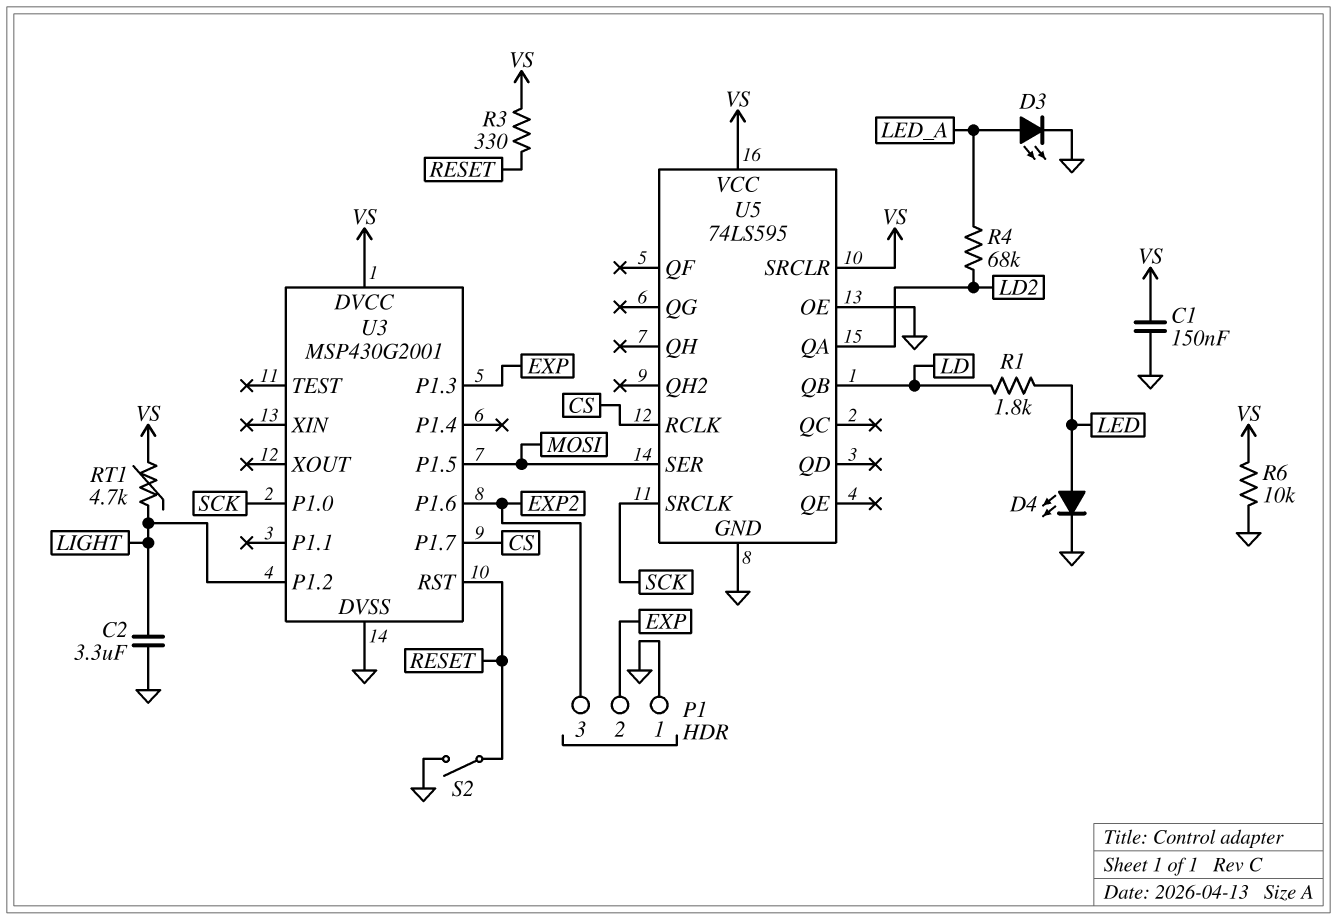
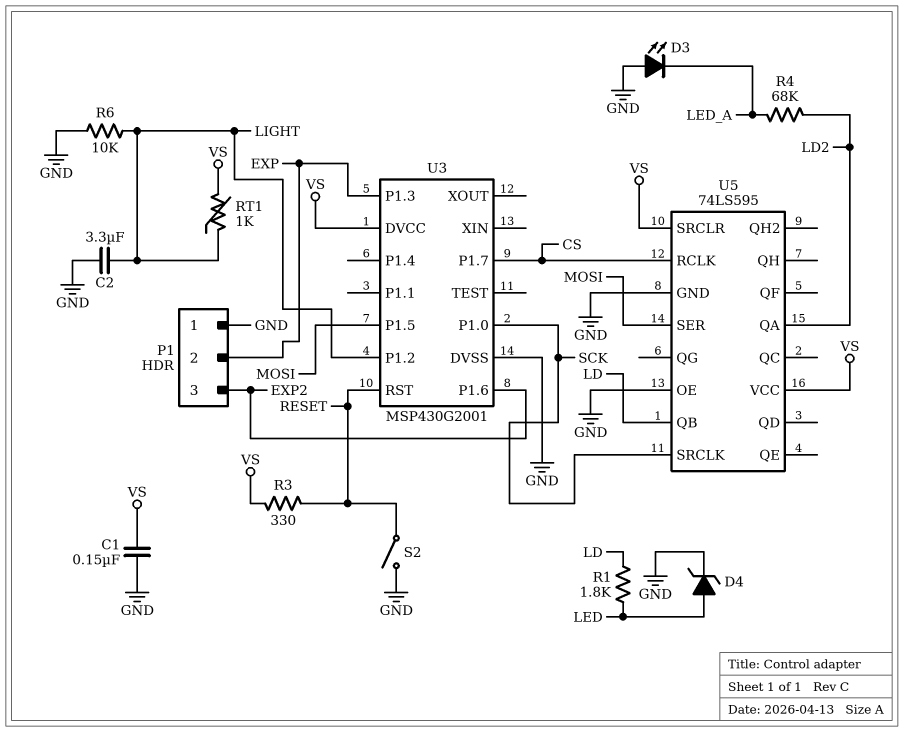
D3: LED (A LED_A, K GND) -> LED (A GND, K LED_A)
D4: LED (A LED, K GND) -> zener (A LED, K GND)
R6: 10k (GND, VS) -> 10k (GND, LIGHT)
RT1: 4.7k (LIGHT, VS) -> 1k (LIGHT, VS)

